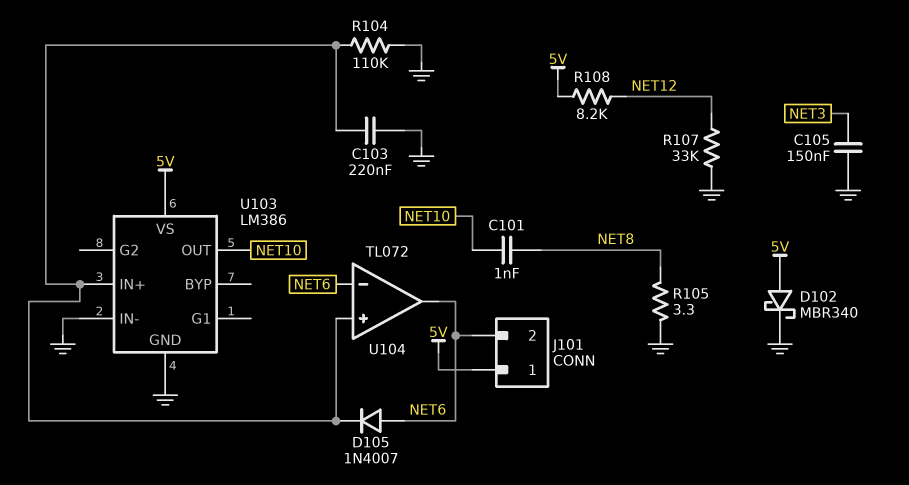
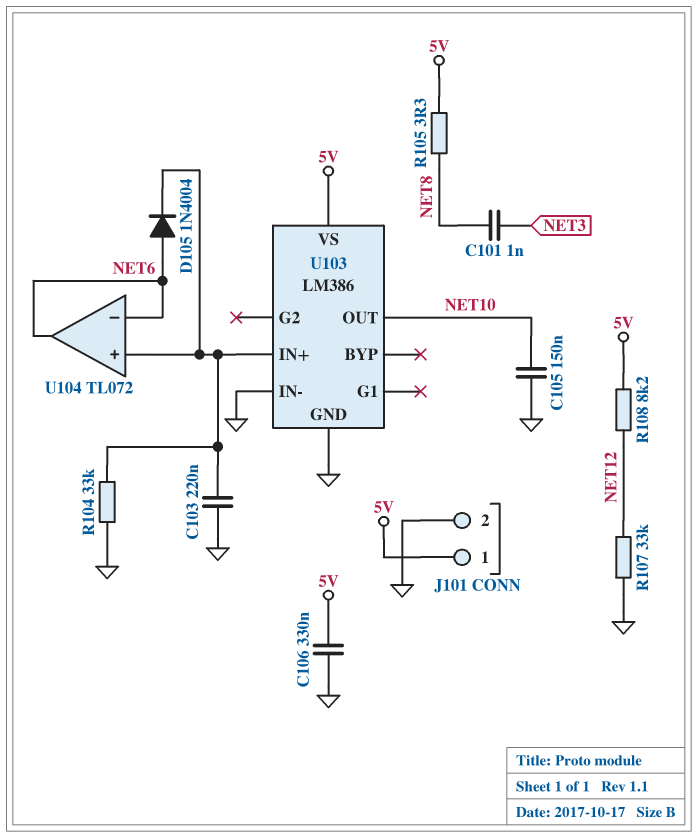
C101: 1nF (NET8, NET10) -> 1nF (NET3, NET8)
C105: 150nF (GND, NET3) -> 150nF (GND, NET10)
C106: none -> 330nF (5V, GND)
D102: schottky MBR340 (A 5V, K GND) -> none
D105: diode 1N4007 (A NET6, K U103/IN+) -> diode 1N4004 (A NET6, K U103/IN+)
J101 pin 2: NET6 -> GND
R104: 110k (GND, U103/IN+) -> 33k (GND, U103/IN+)
R105: 3.3 (GND, NET8) -> 3.3 (5V, NET8)

